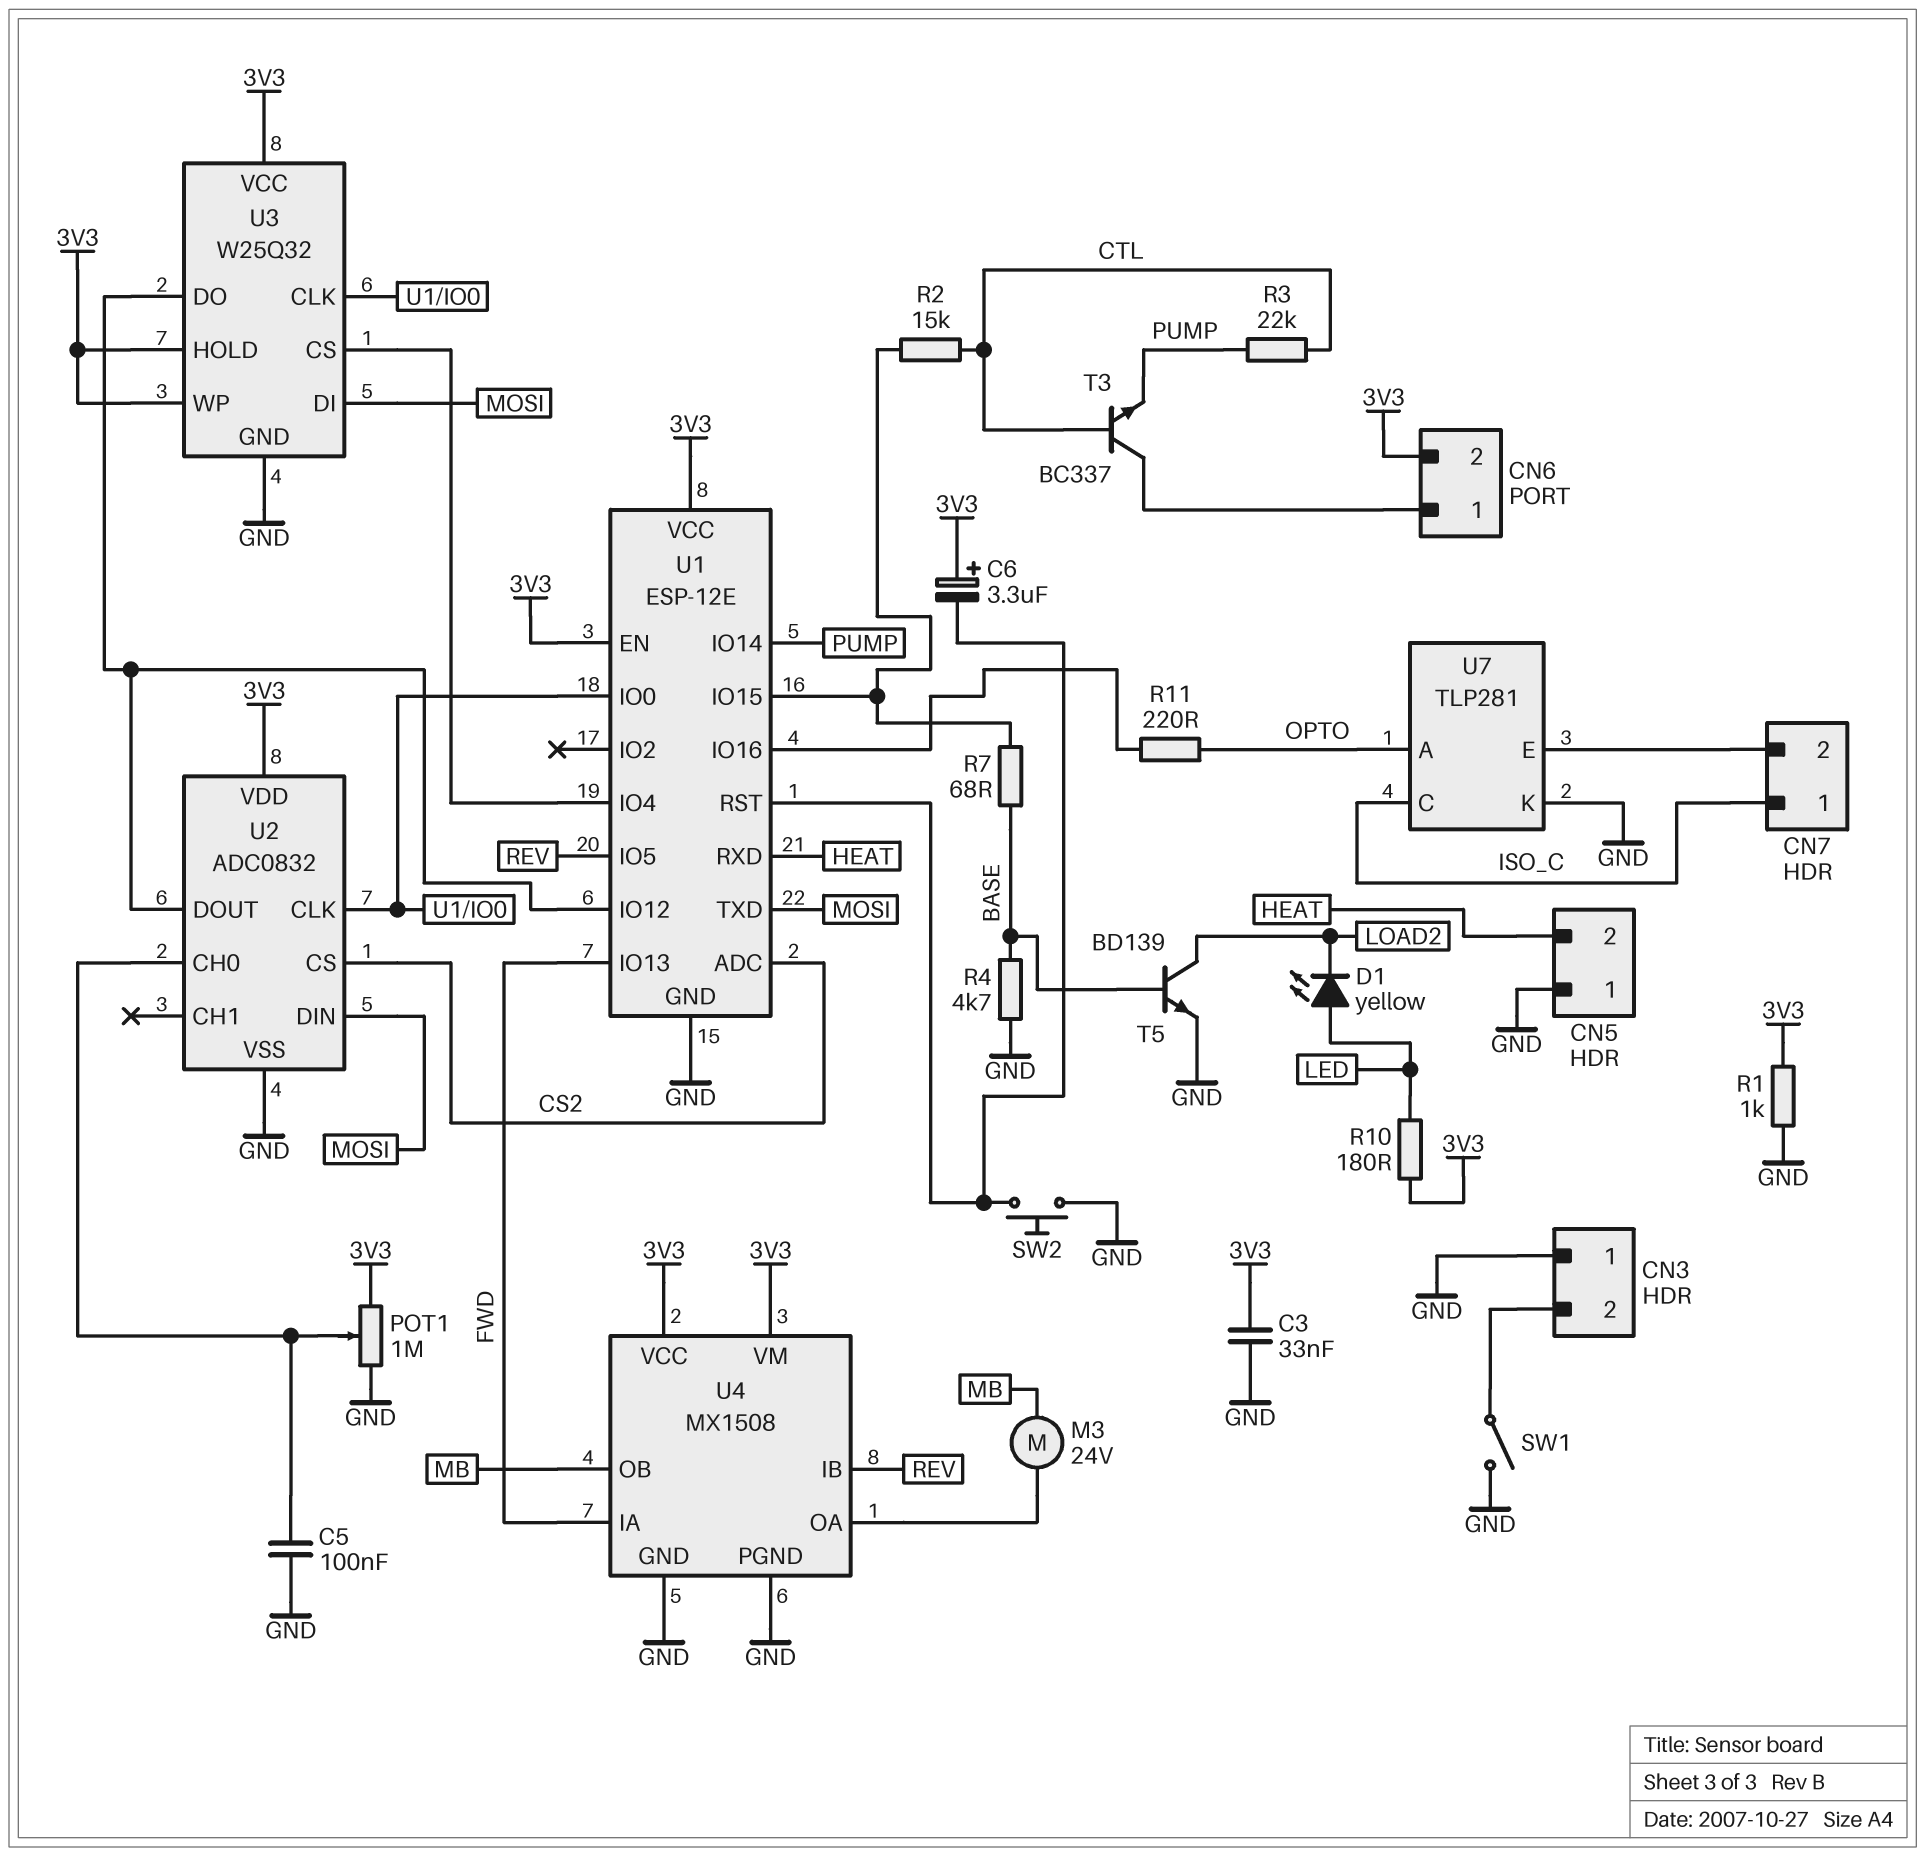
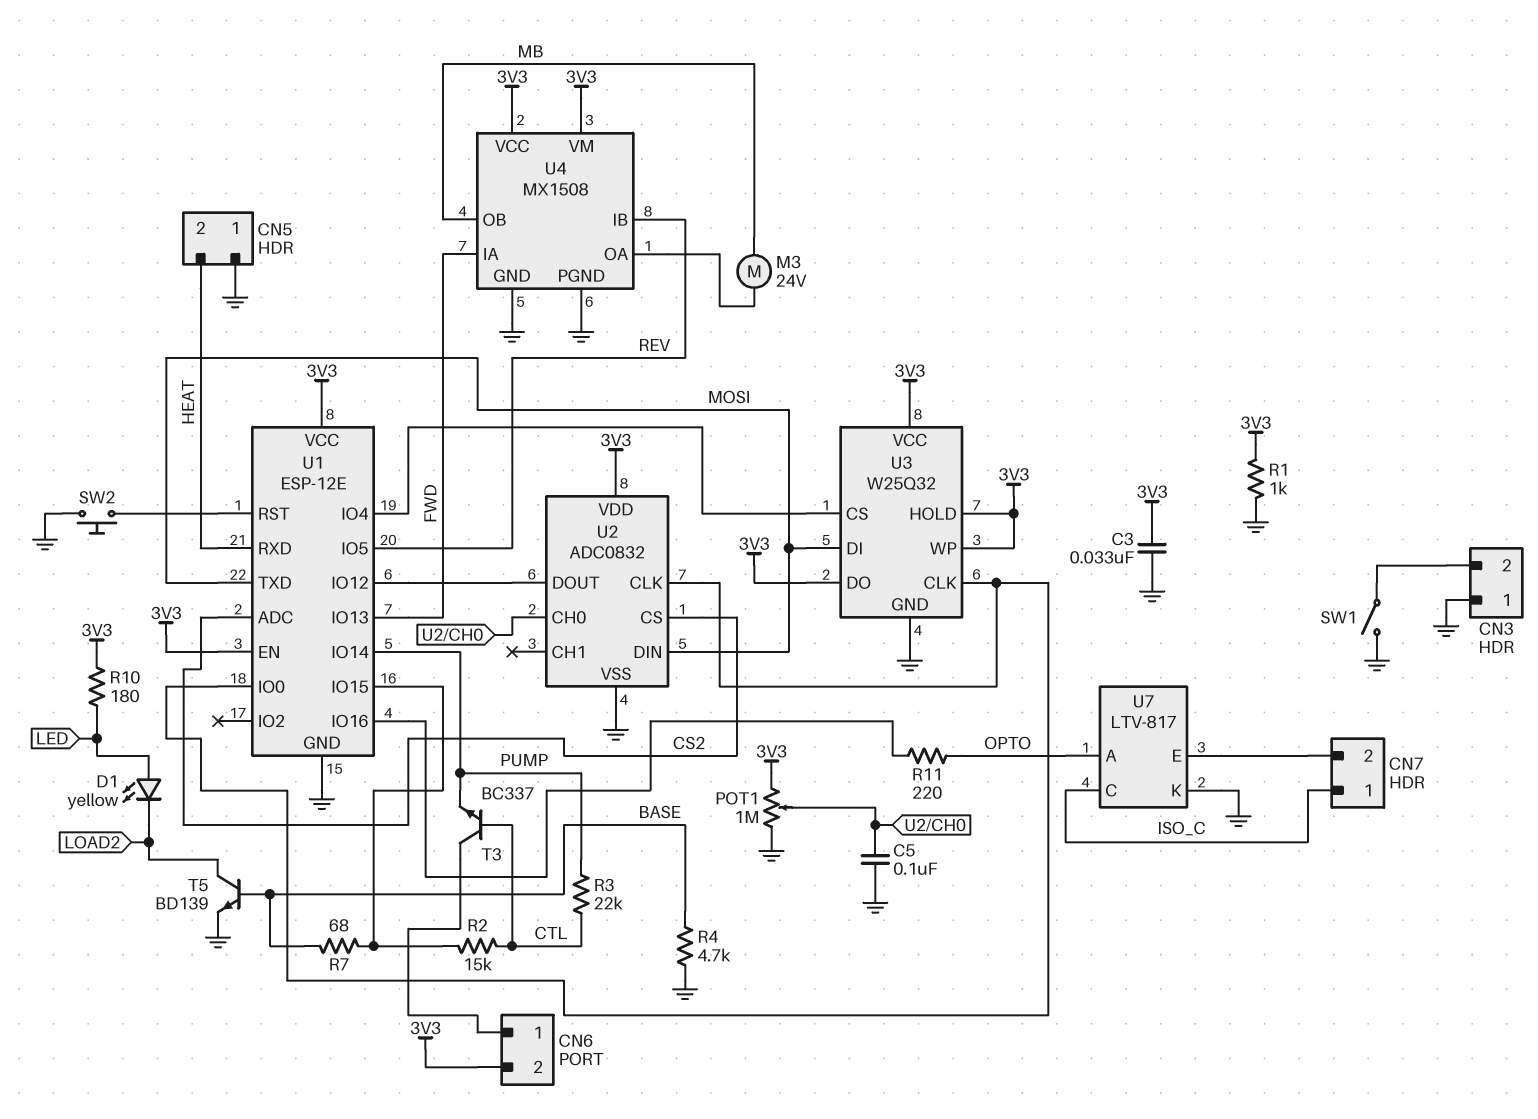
C6: 3.3uF (plus 3V3, minus U1/RST) -> none
U3 pin DO: U1/IO12 -> 3V3
U7: TLP281 -> LTV-817

